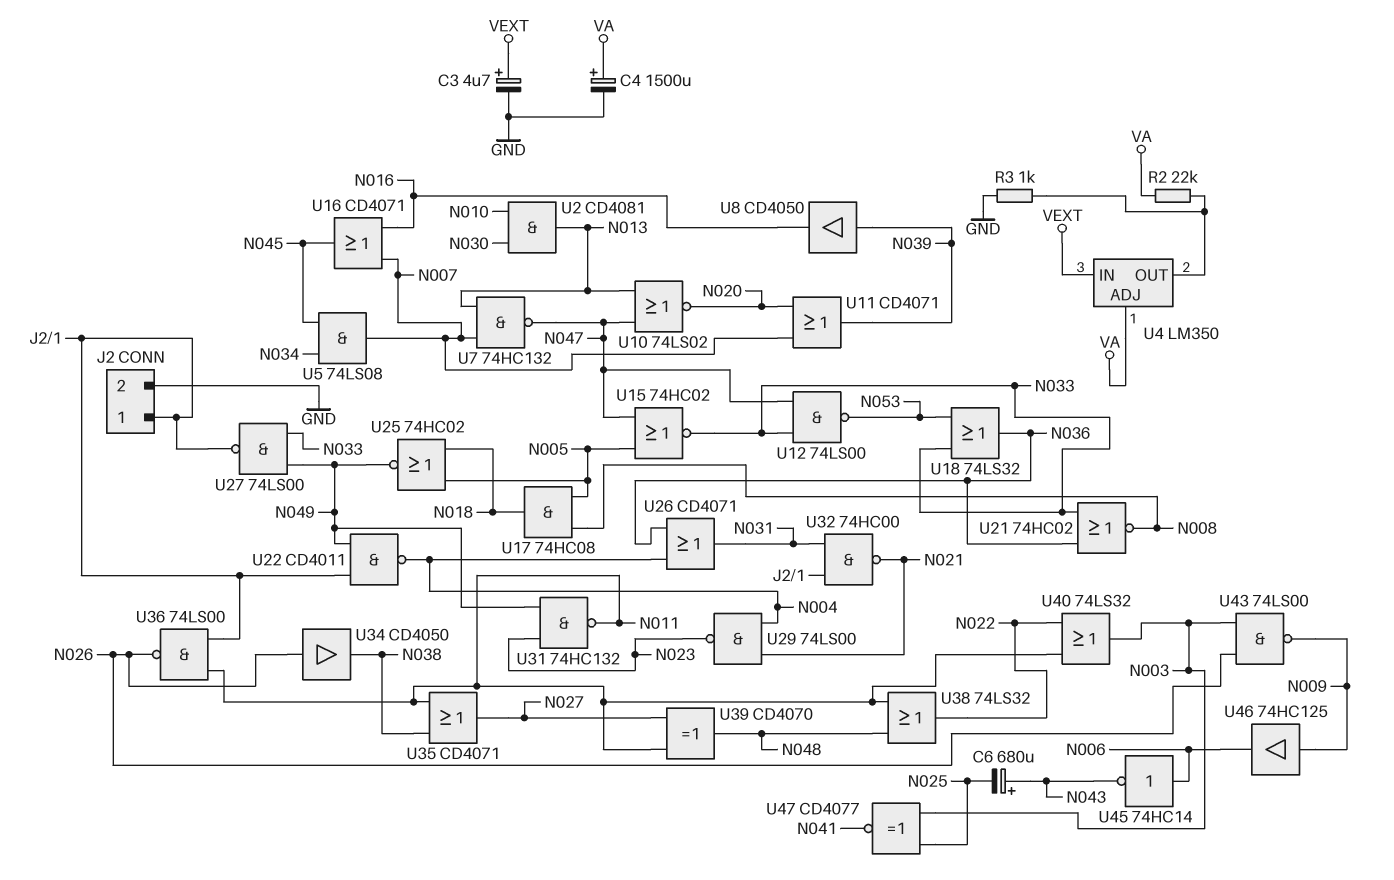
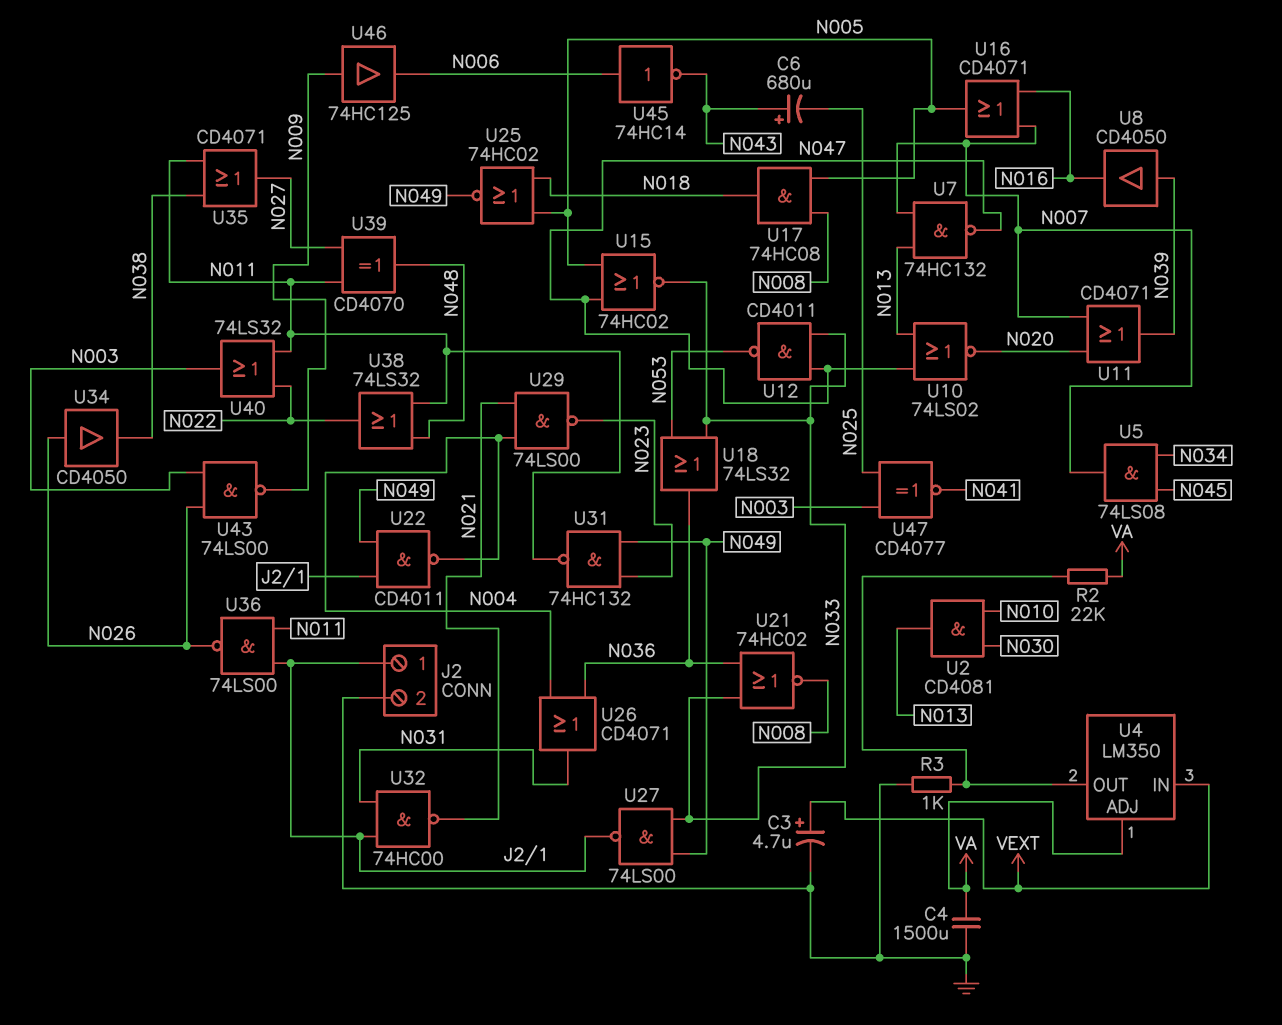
C4: 1500uF (plus VA, minus GND) -> 1500uF (GND, VA)
U12: NAND 74LS00 (in N033, in N047, out N053) -> NAND CD4011 (in N033, in N047, out N053)
U16: OR CD4071 (in N007, in N016, out N045) -> OR CD4071 (in N007, in N016, out N005)

